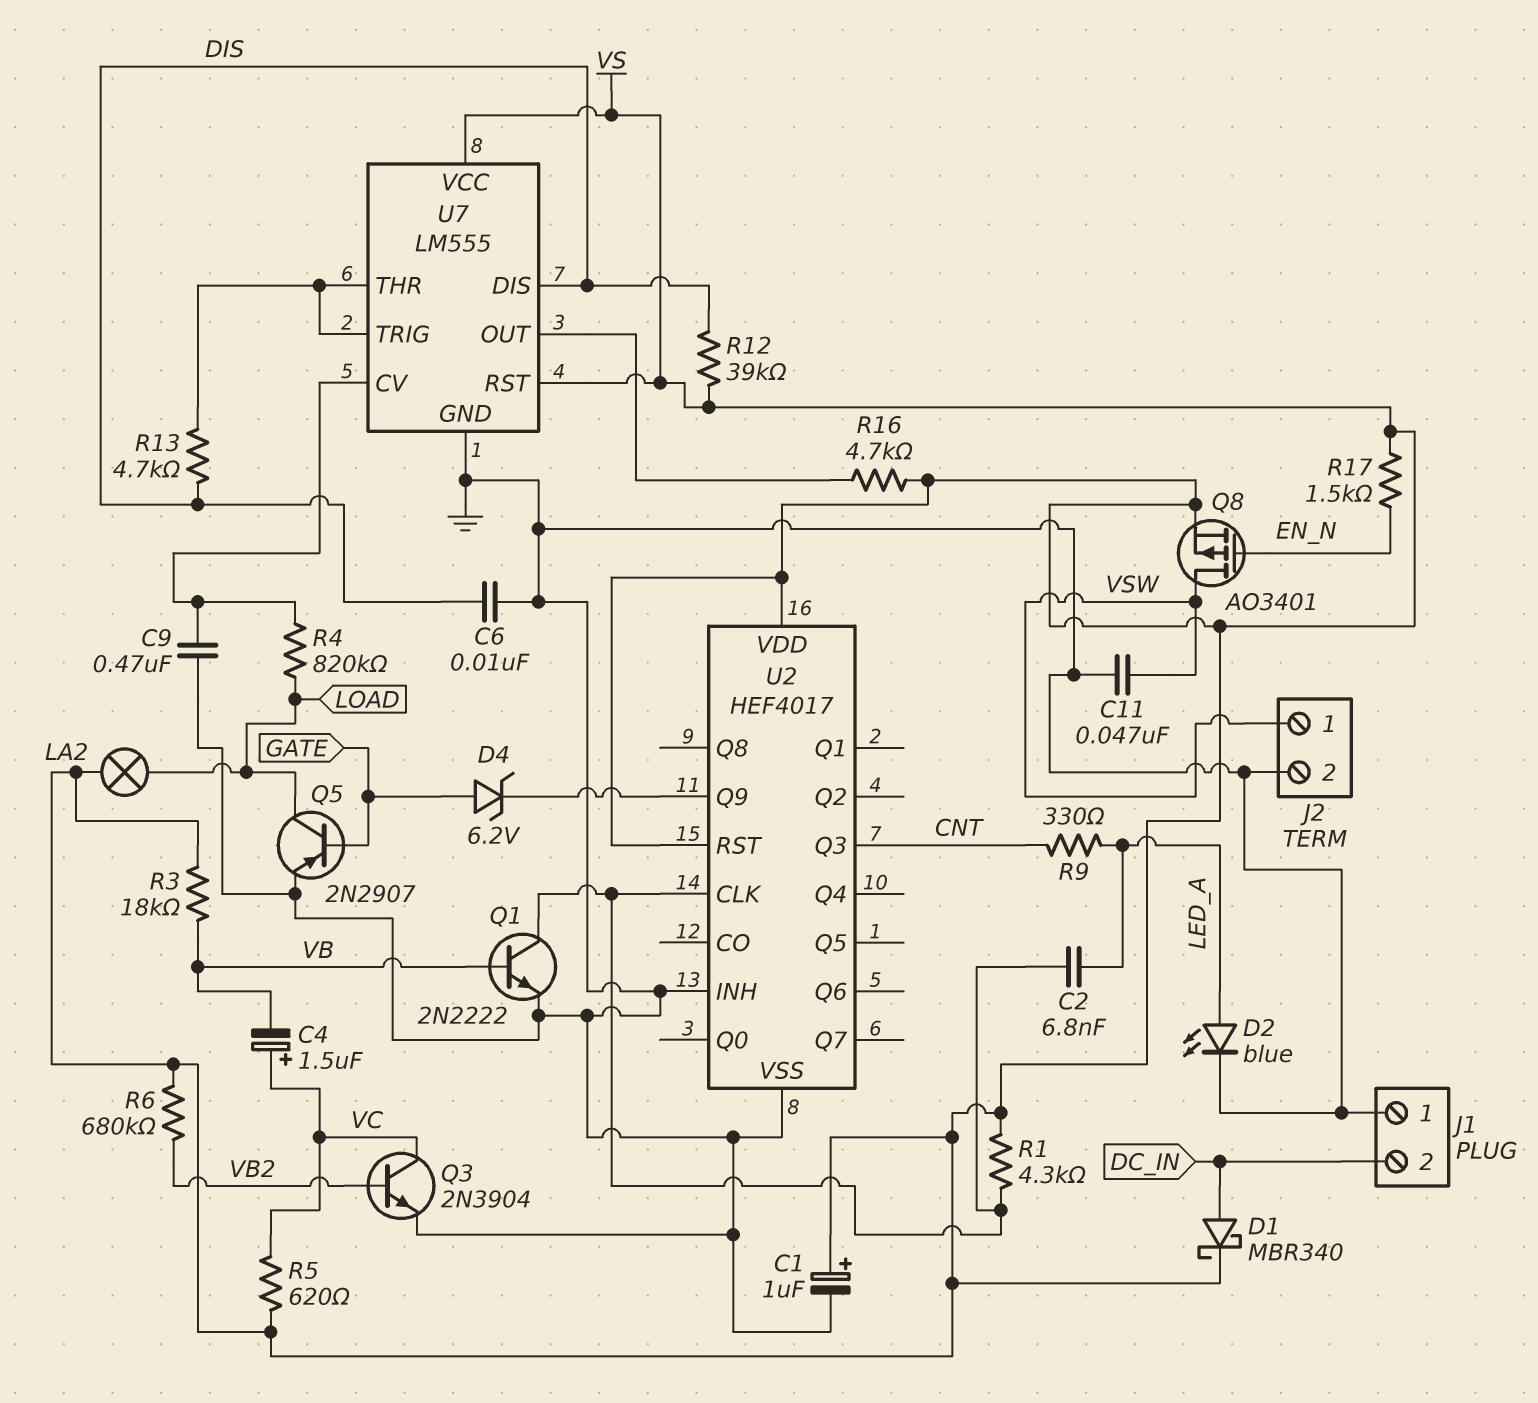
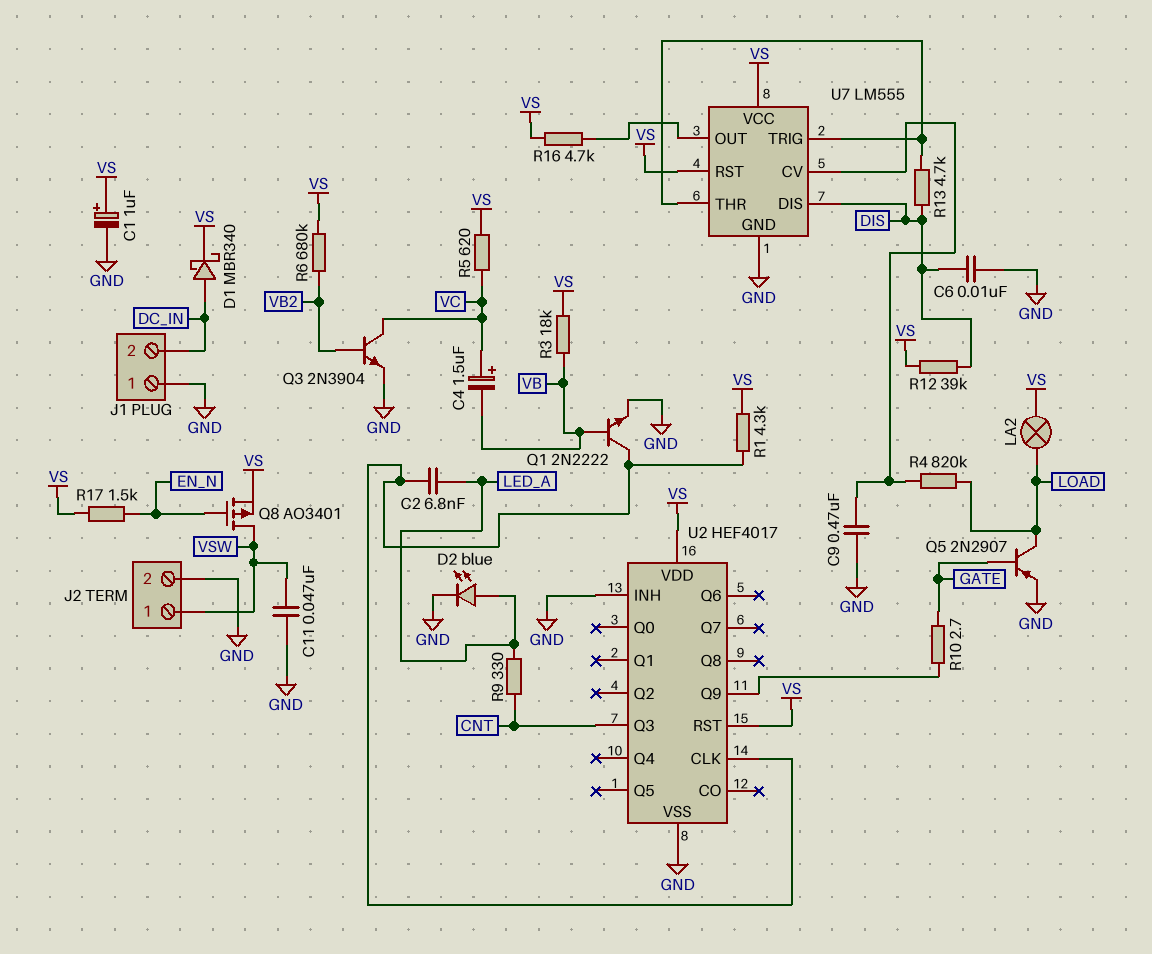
D4: zener 6.2V (A GATE, K U2/Q9) -> none
R10: none -> 2.7 (GATE, U2/Q9)

